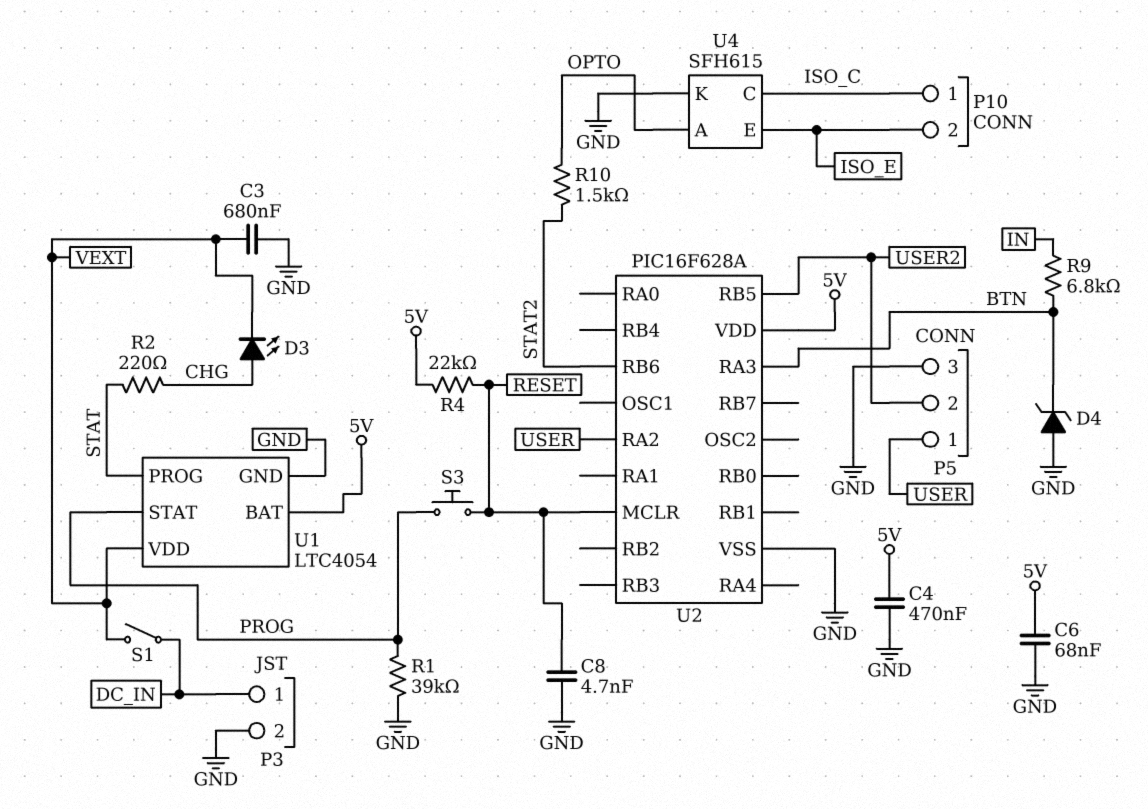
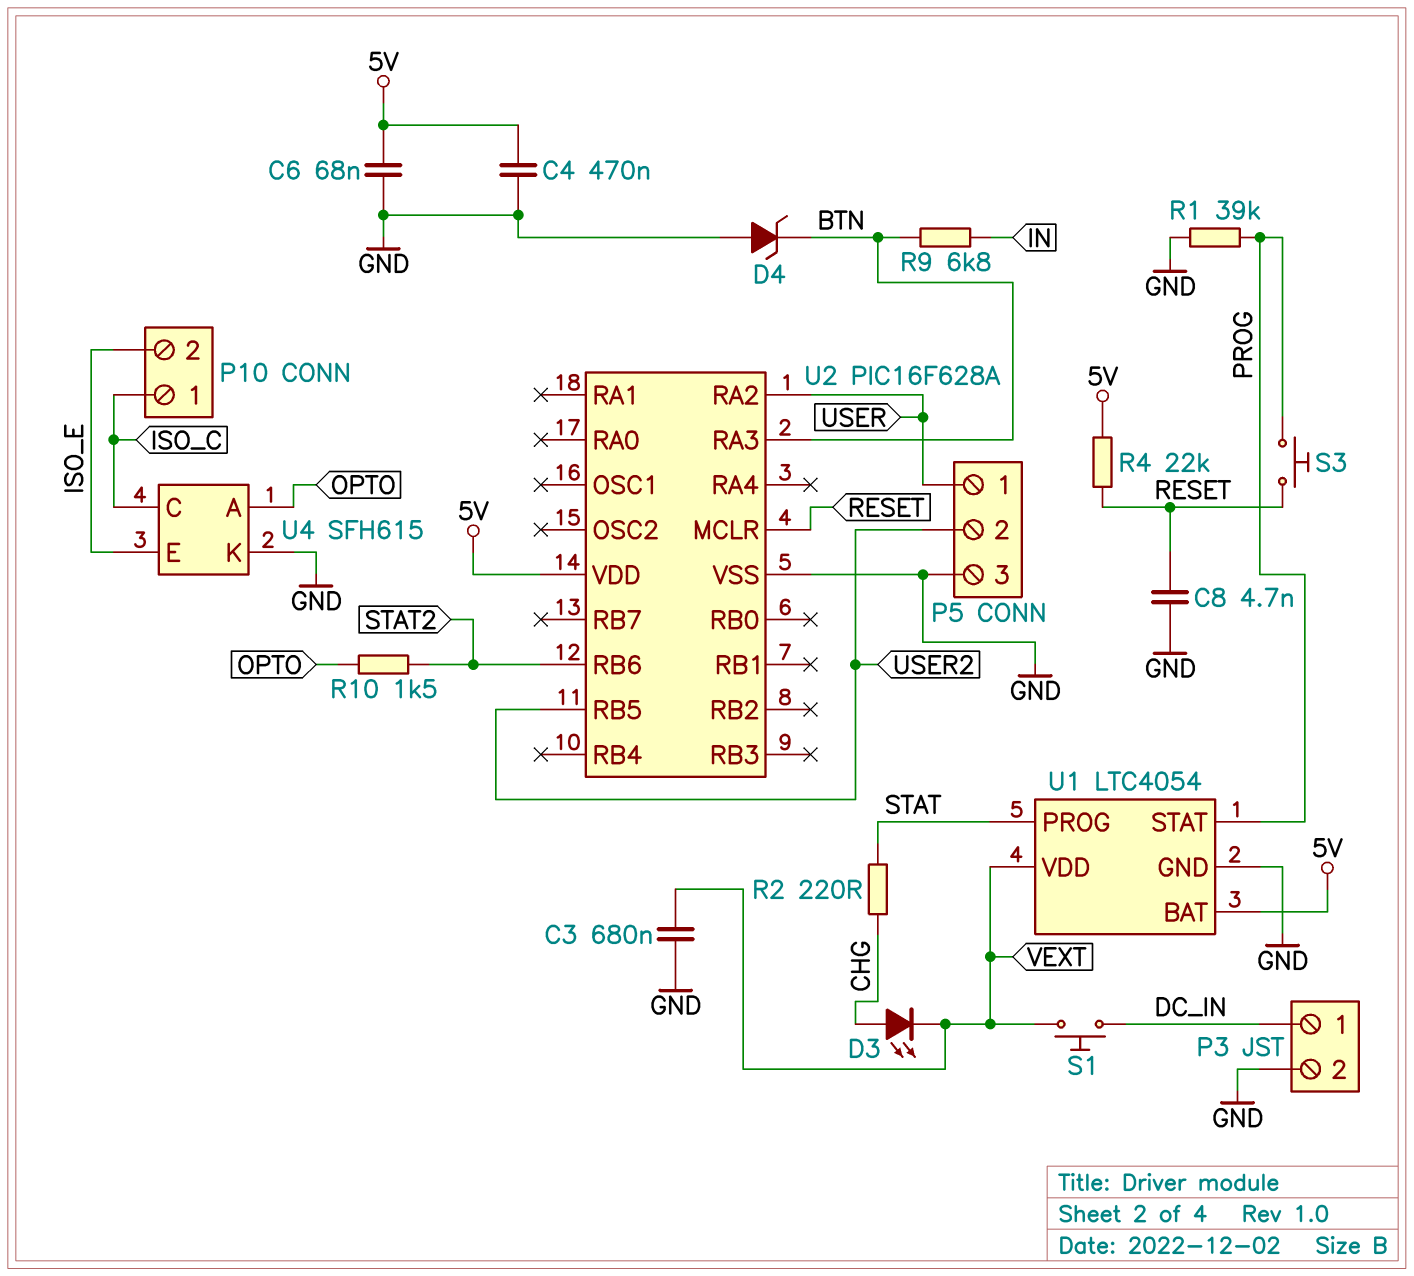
S1: switch (DC_IN, VEXT) -> button (DC_IN, VEXT)

